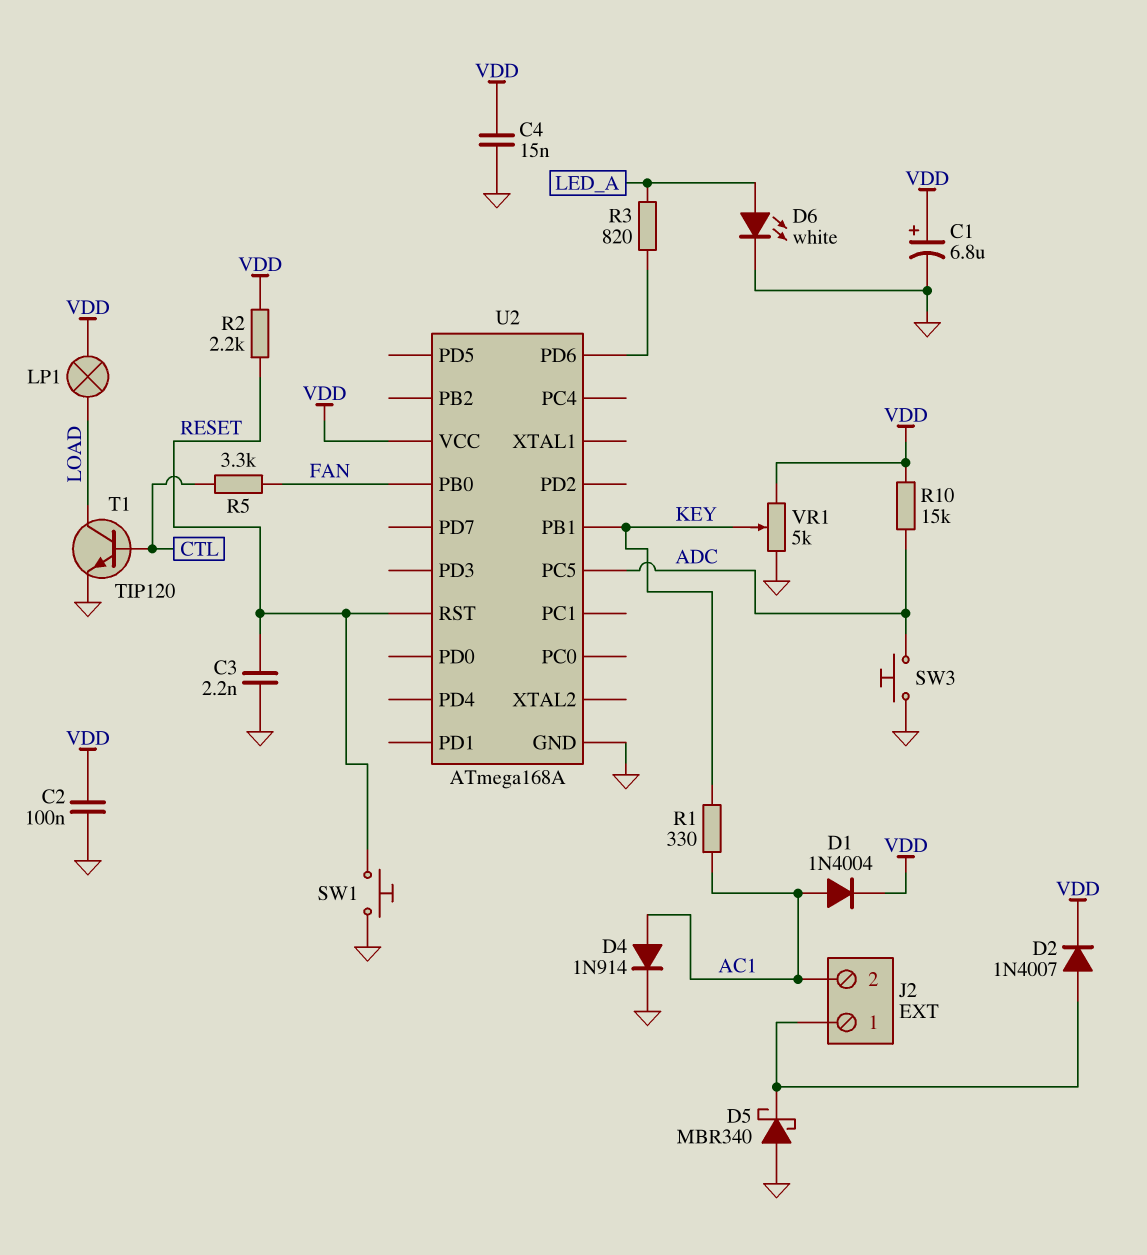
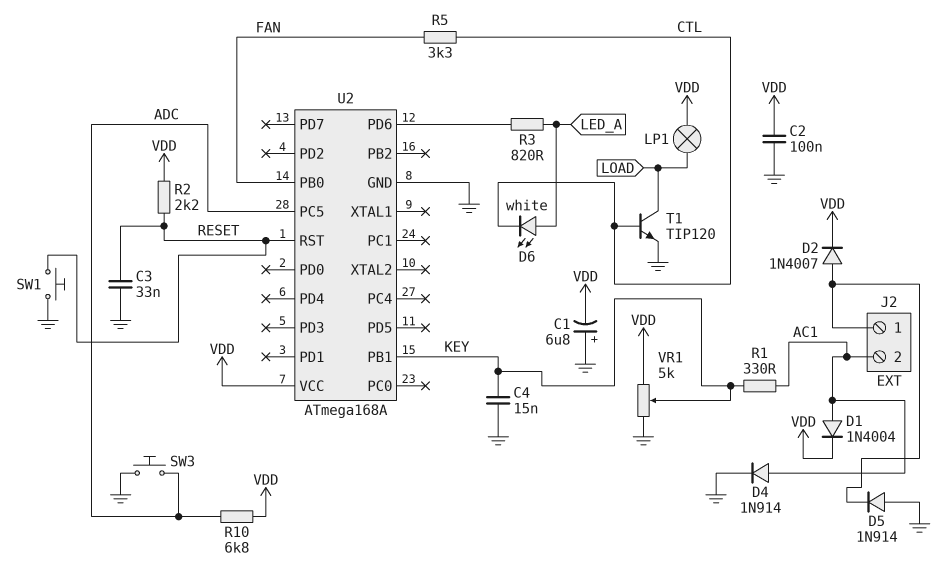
C1: 6.8uF (plus VDD, minus GND) -> 6.8uF (plus GND, minus VDD)
C3: 2.2nF (GND, RESET) -> 33nF (GND, RESET)
C4: 15nF (GND, VDD) -> 15nF (GND, KEY)
D5: schottky MBR340 (A GND, K J2/1) -> diode 1N914 (A GND, K J2/1)
D6: LED white (A LED_A, K GND) -> LED white (A LED_A, K CTL)
R10: 15k (ADC, VDD) -> 6.8k (ADC, VDD)

